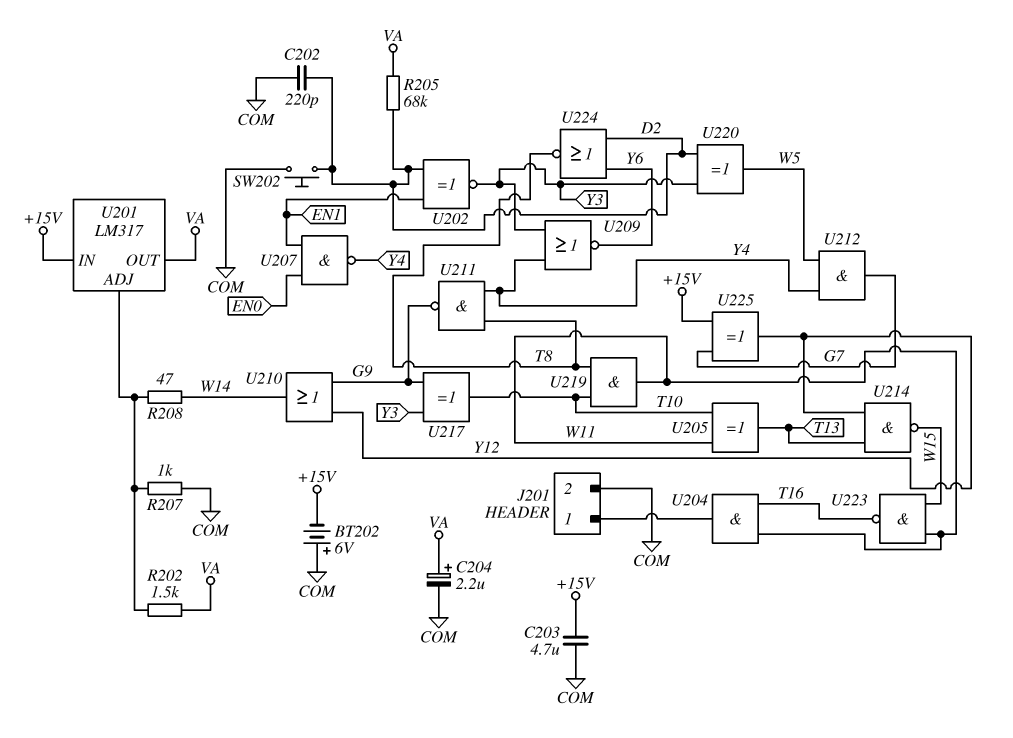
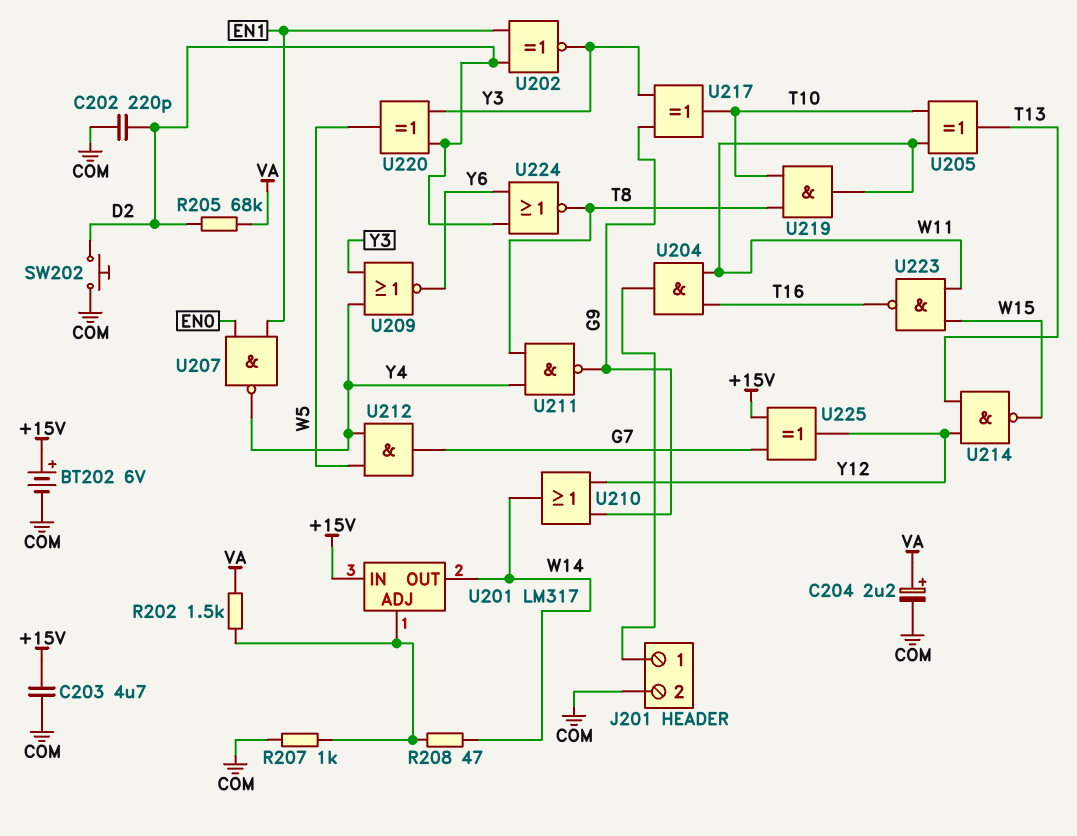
BT202: 6V (plus COM, minus +15V) -> 6V (plus +15V, minus COM)
U201 pin OUT: VA -> W14

